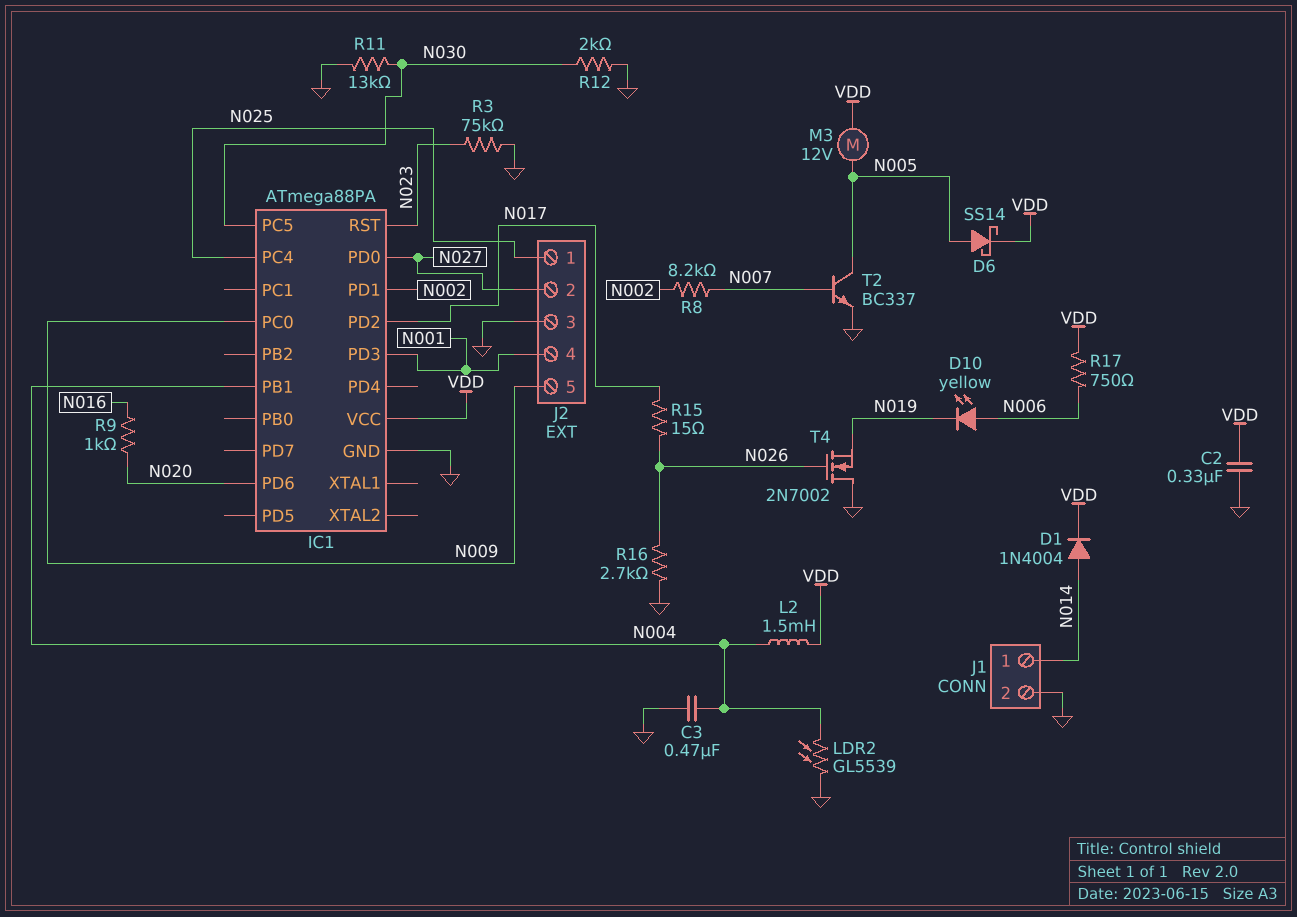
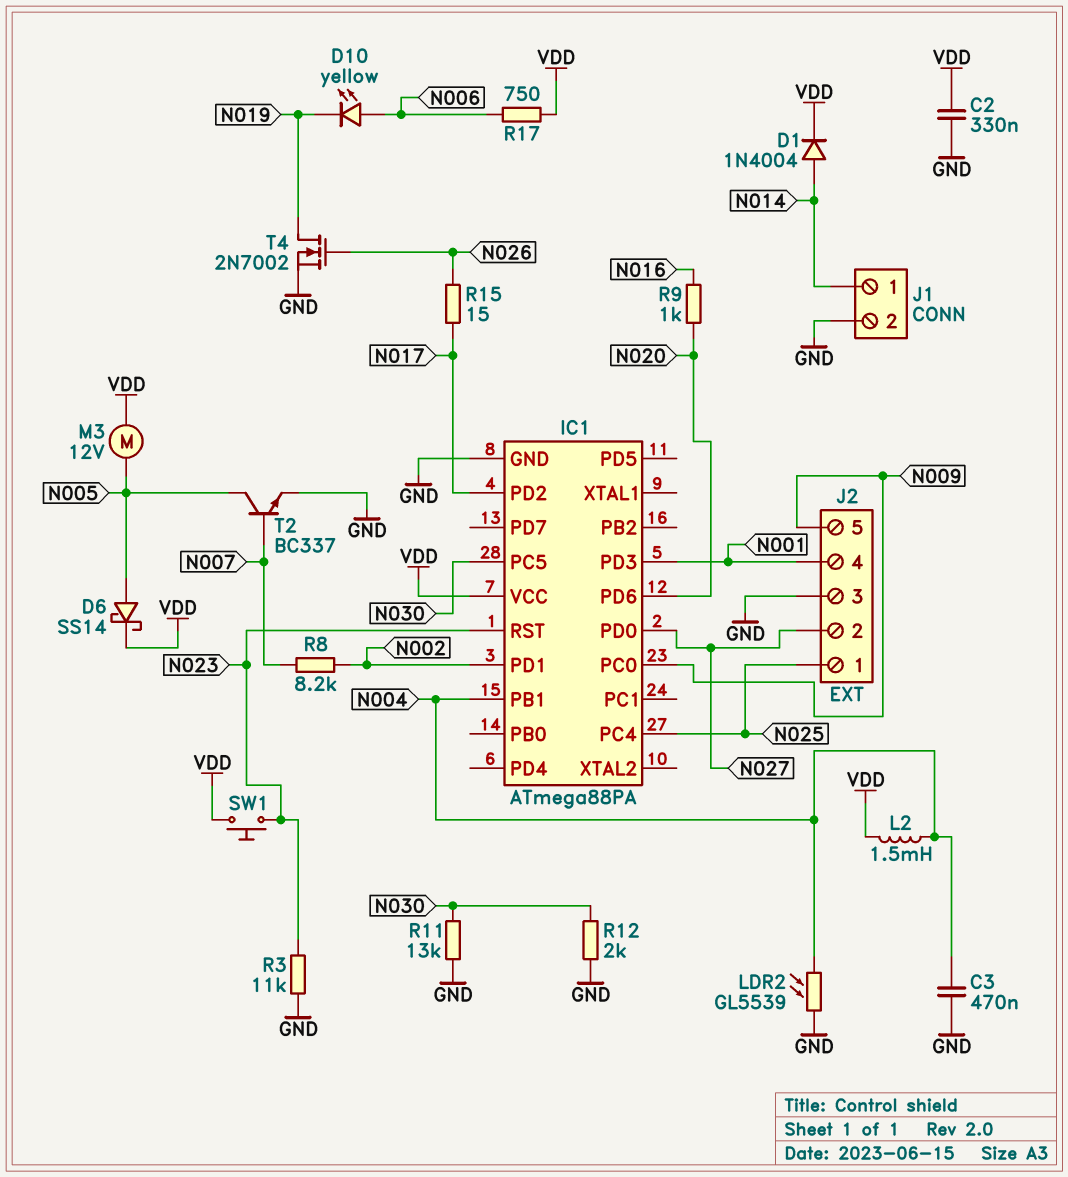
R3: 75k (GND, N023) -> 11k (GND, N023)
R16: 2.7k (GND, N026) -> none
SW1: none -> button (N023, VDD)
T4: NMOS 2N7002 (G N026, D GND, S N019) -> NMOS 2N7002 (G N026, D N019, S GND)

